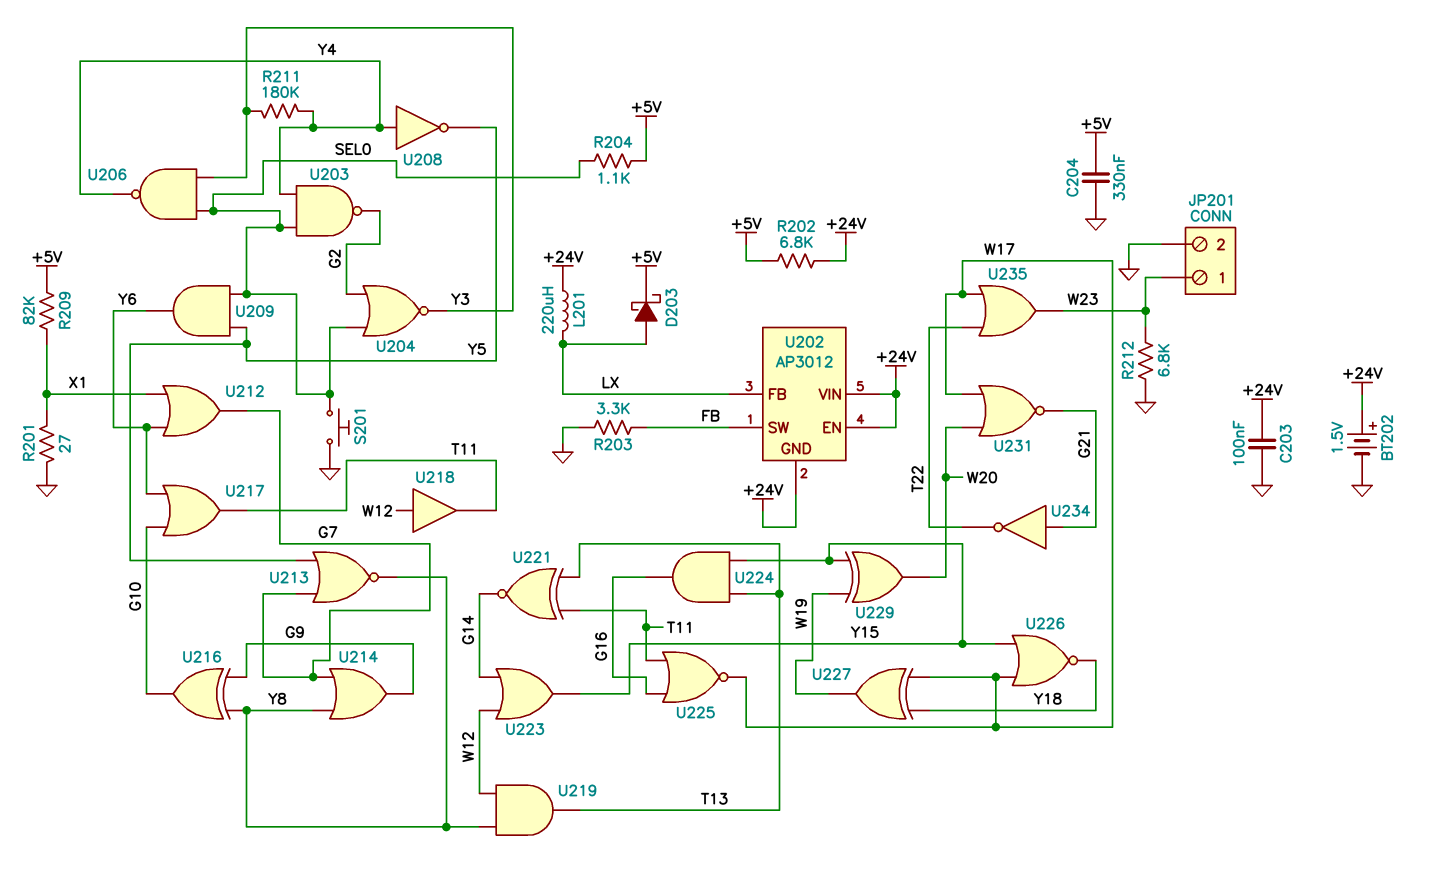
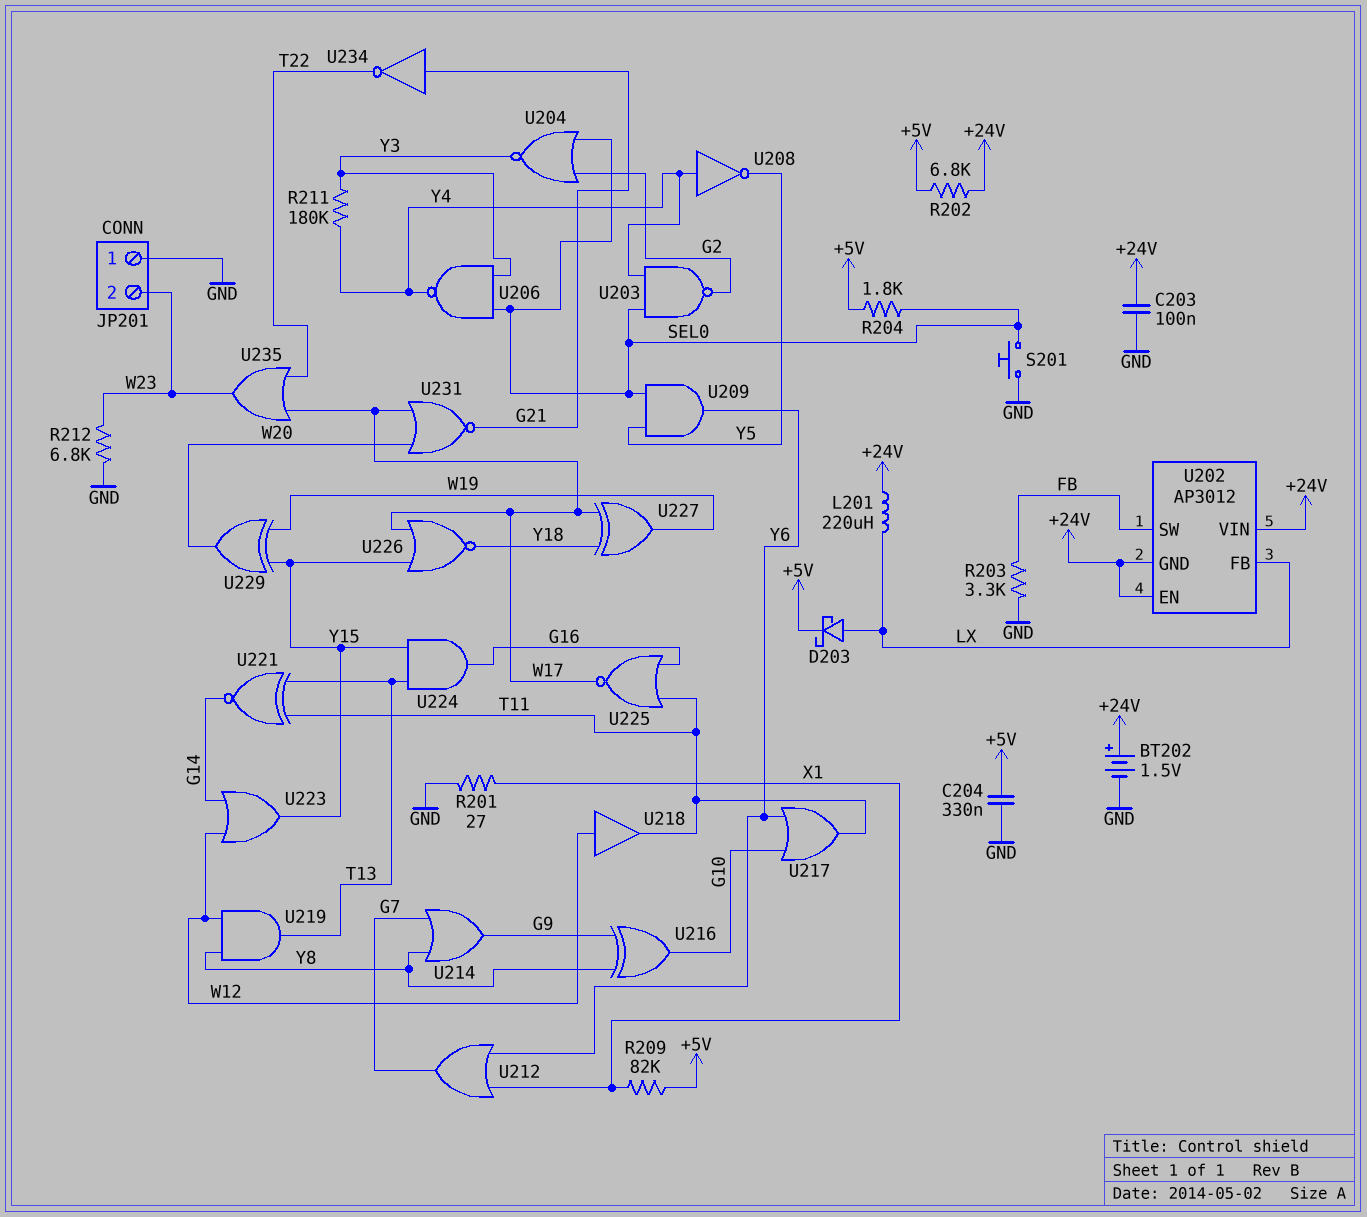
JP201 pin 1: W23 -> GND
JP201 pin 2: GND -> W23
R204: 1.1k (+5V, SEL0) -> 1.8k (+5V, SEL0)
U213: NOR (in G7, in Y5, out Y8) -> none

